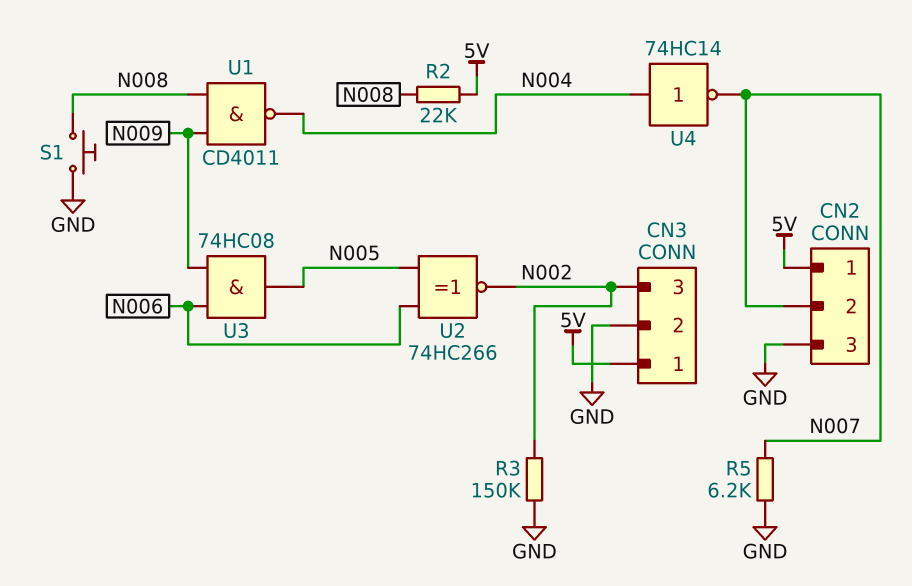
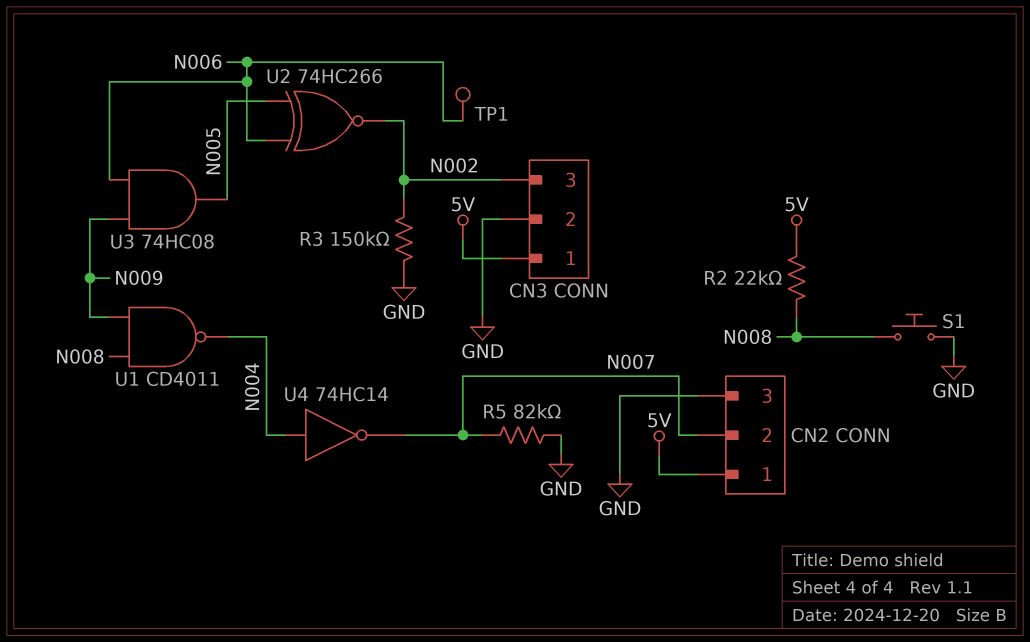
R5: 6.2k (GND, N007) -> 82k (GND, N007)
TP1: none -> test point (N006)

